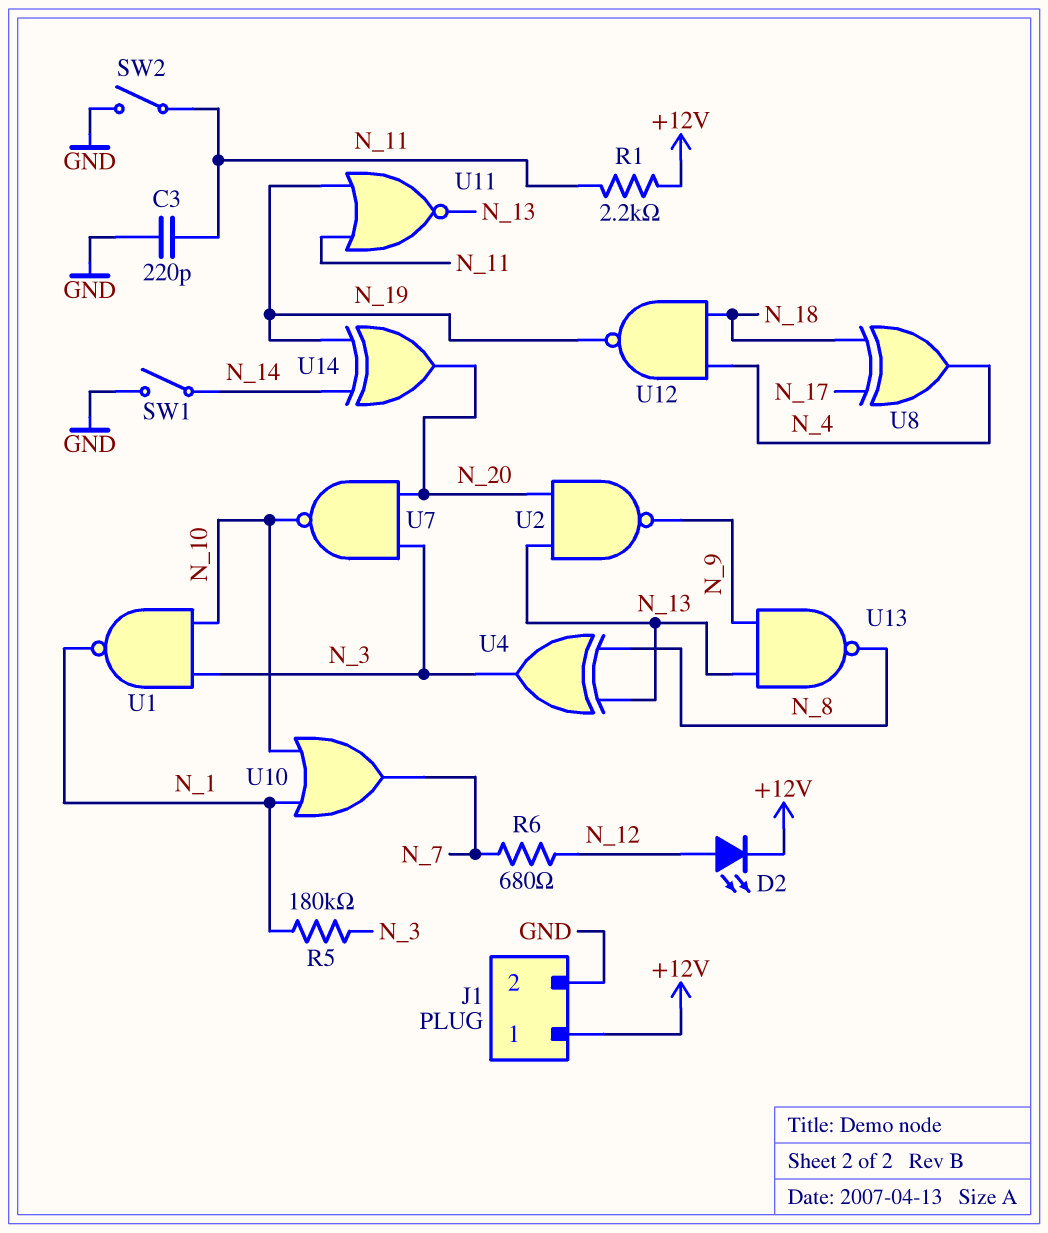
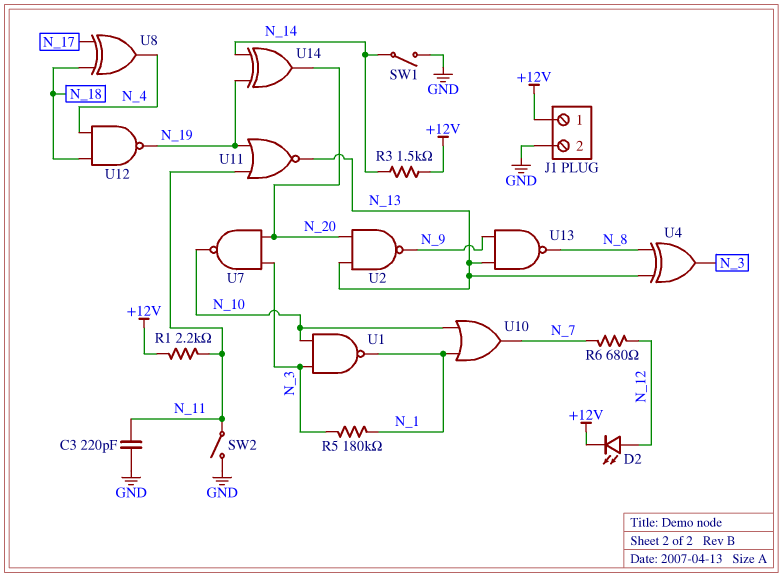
R3: none -> 1.5k (+12V, N_14)

